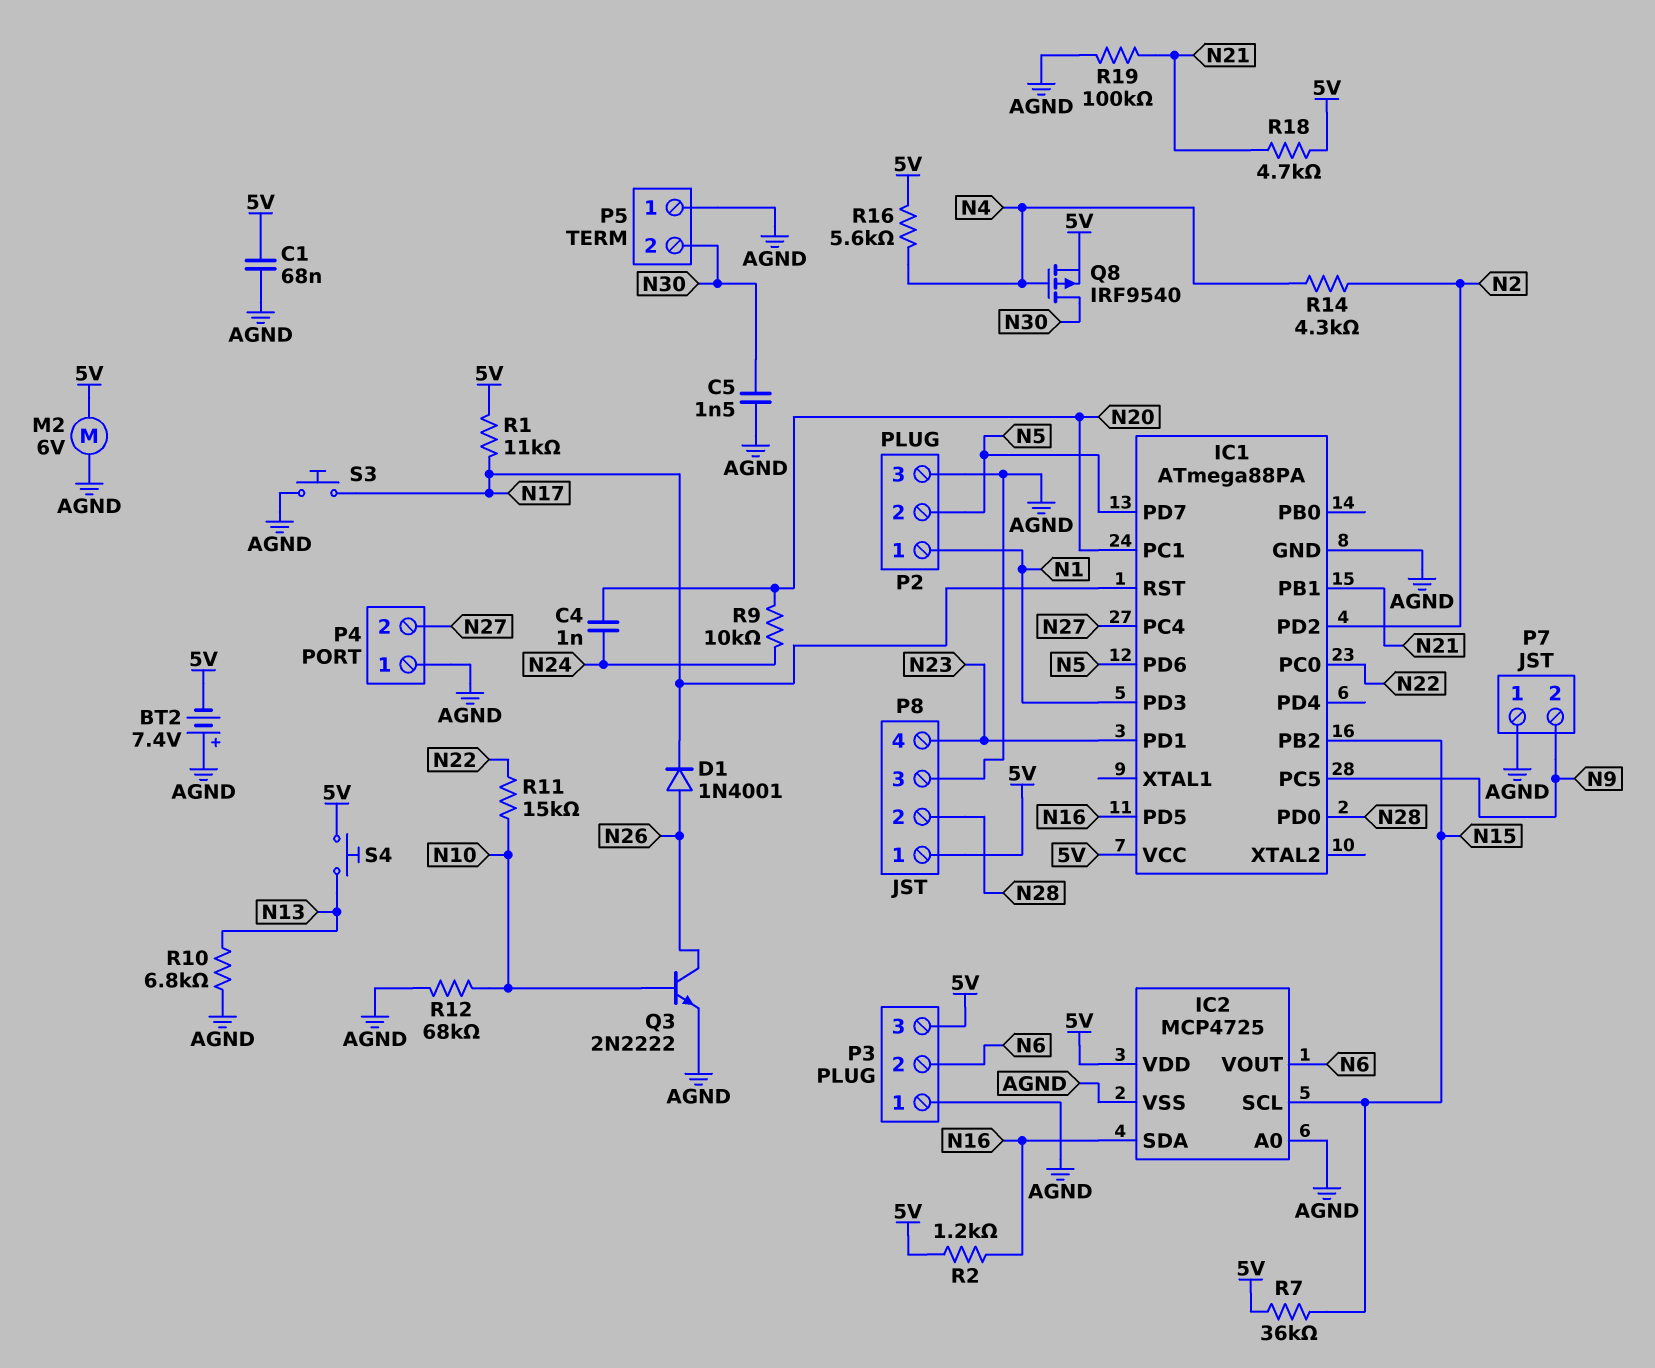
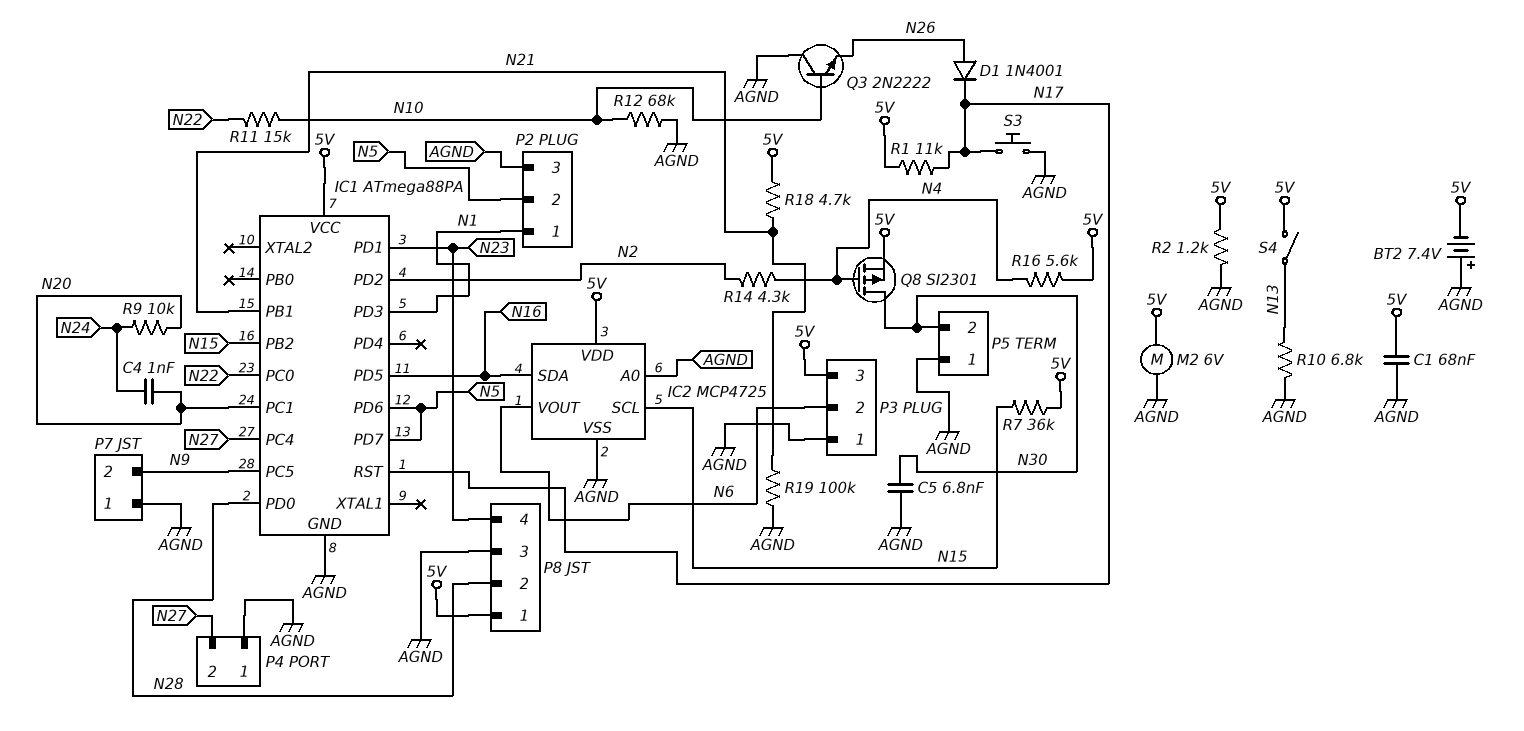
C5: 1.5nF (AGND, N30) -> 6.8nF (AGND, N30)
Q3: NPN 2N2222 (B N10, C N26, E AGND) -> NPN 2N2222 (B N10, C AGND, E N26)
Q8: PMOS IRF9540 (G N4, D N30, S 5V) -> PMOS SI2301 (G N4, D N30, S 5V)
R2: 1.2k (5V, N16) -> 1.2k (5V, AGND)
S4: button (5V, N13) -> switch (5V, N13)

